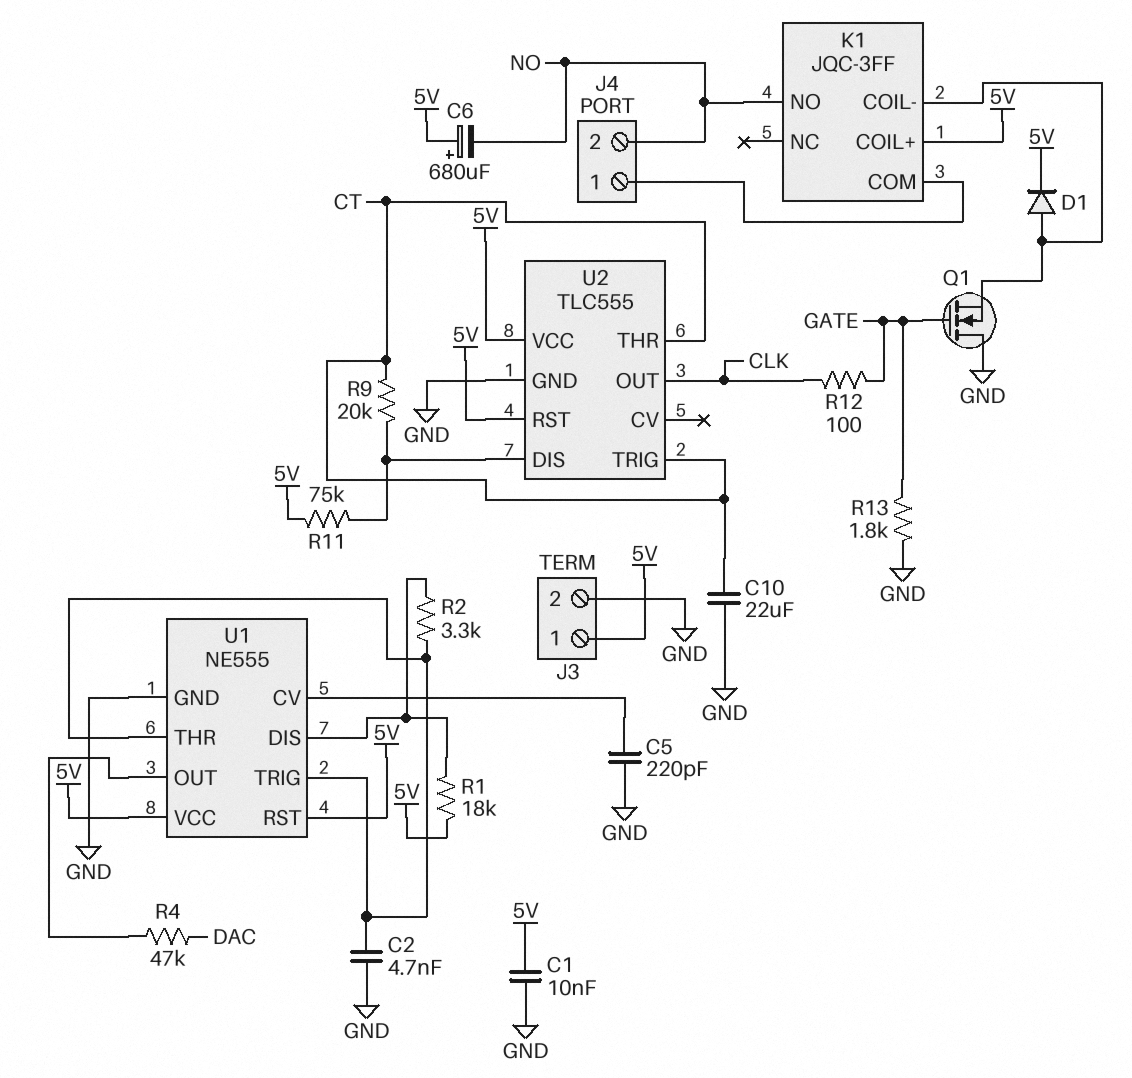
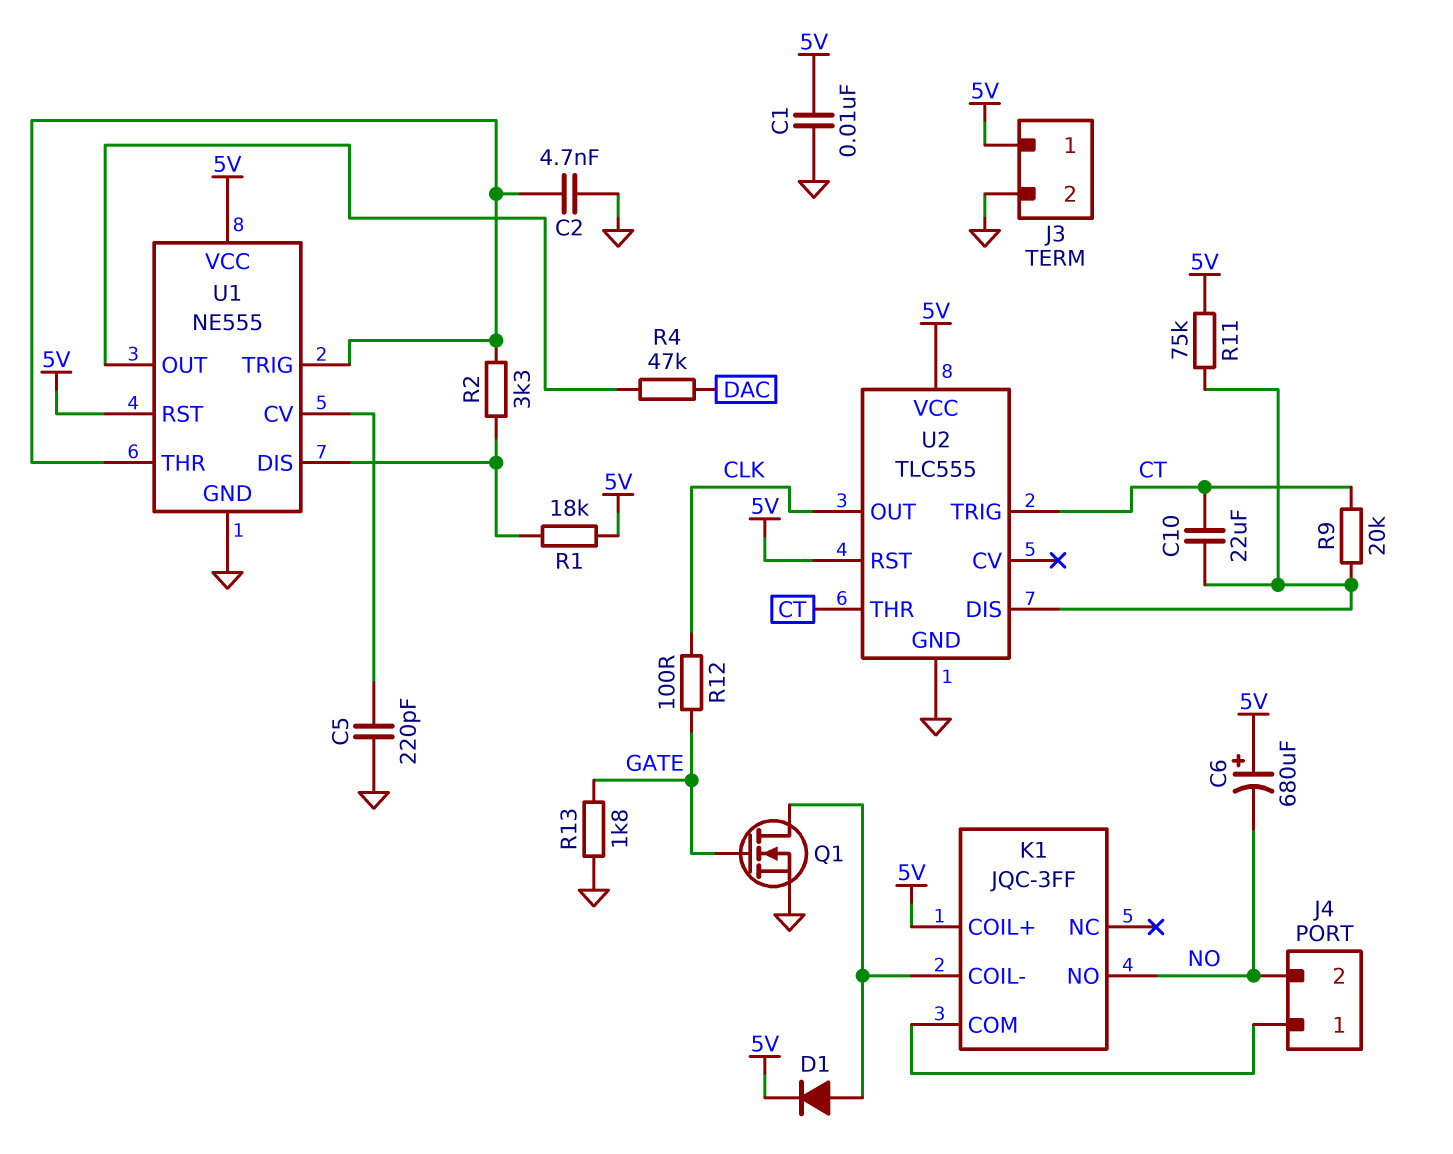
C10: 22uF (CT, GND) -> 22uF (CT, U2/DIS)
Q1: NMOS (G GATE, D GND, S K1/COIL-) -> NMOS (G GATE, D K1/COIL-, S GND)

